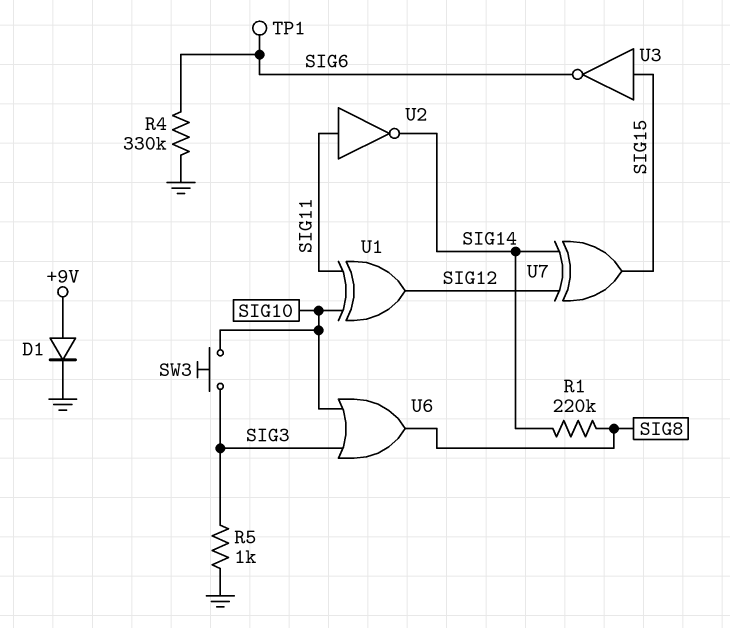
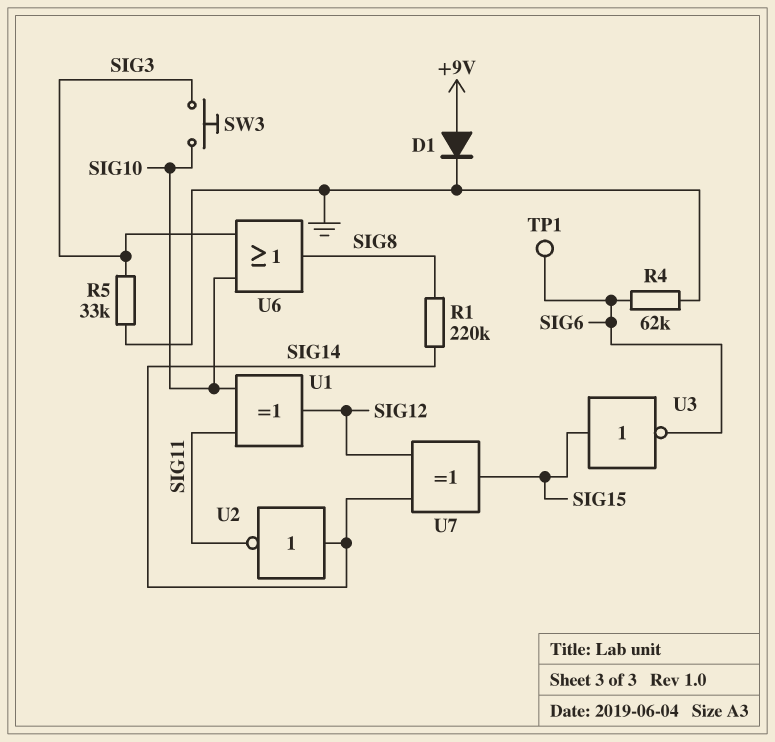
R4: 330k (GND, SIG6) -> 62k (GND, SIG6)
R5: 1k (GND, SIG3) -> 33k (GND, SIG3)
U2: NOT (in SIG11, out SIG14) -> NOT (in SIG14, out SIG11)

